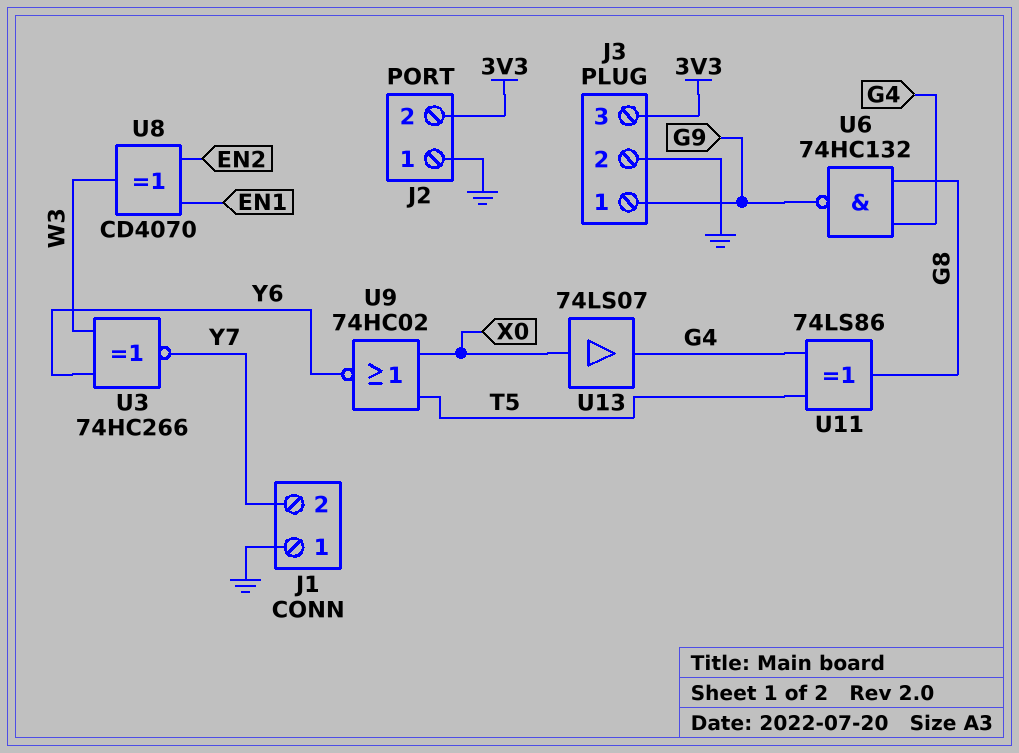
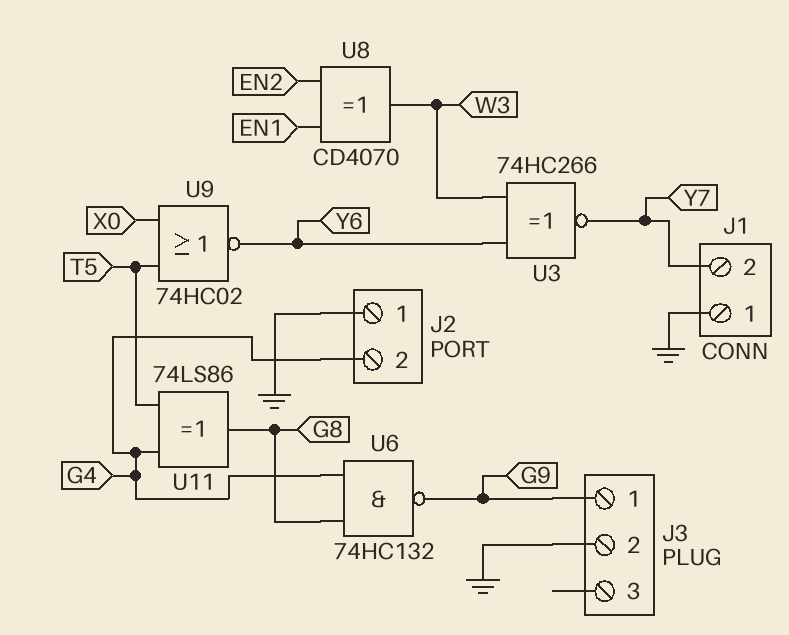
J2 pin 2: 3V3 -> G4
J3 pin 3: 3V3 -> none
U13: buffer 74LS07 (in X0, out G4) -> none

